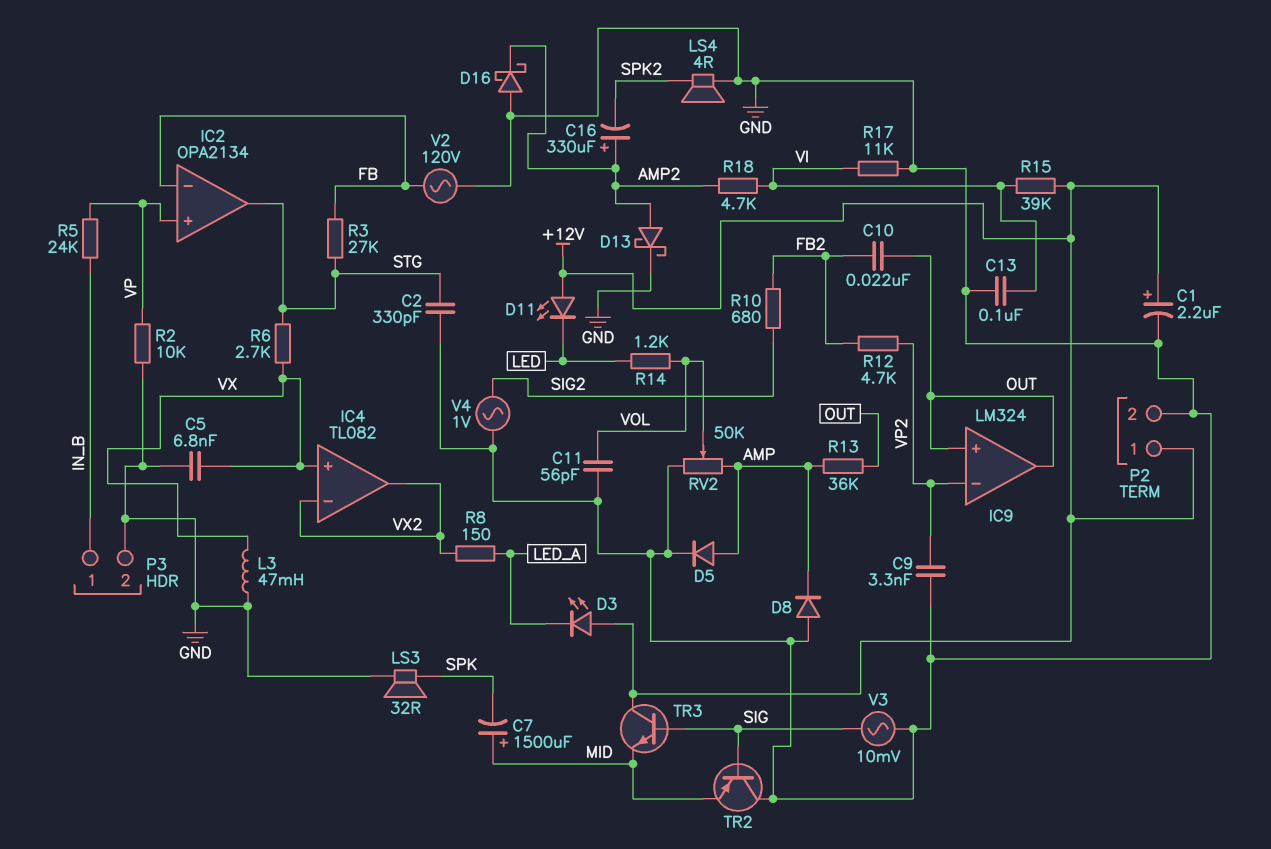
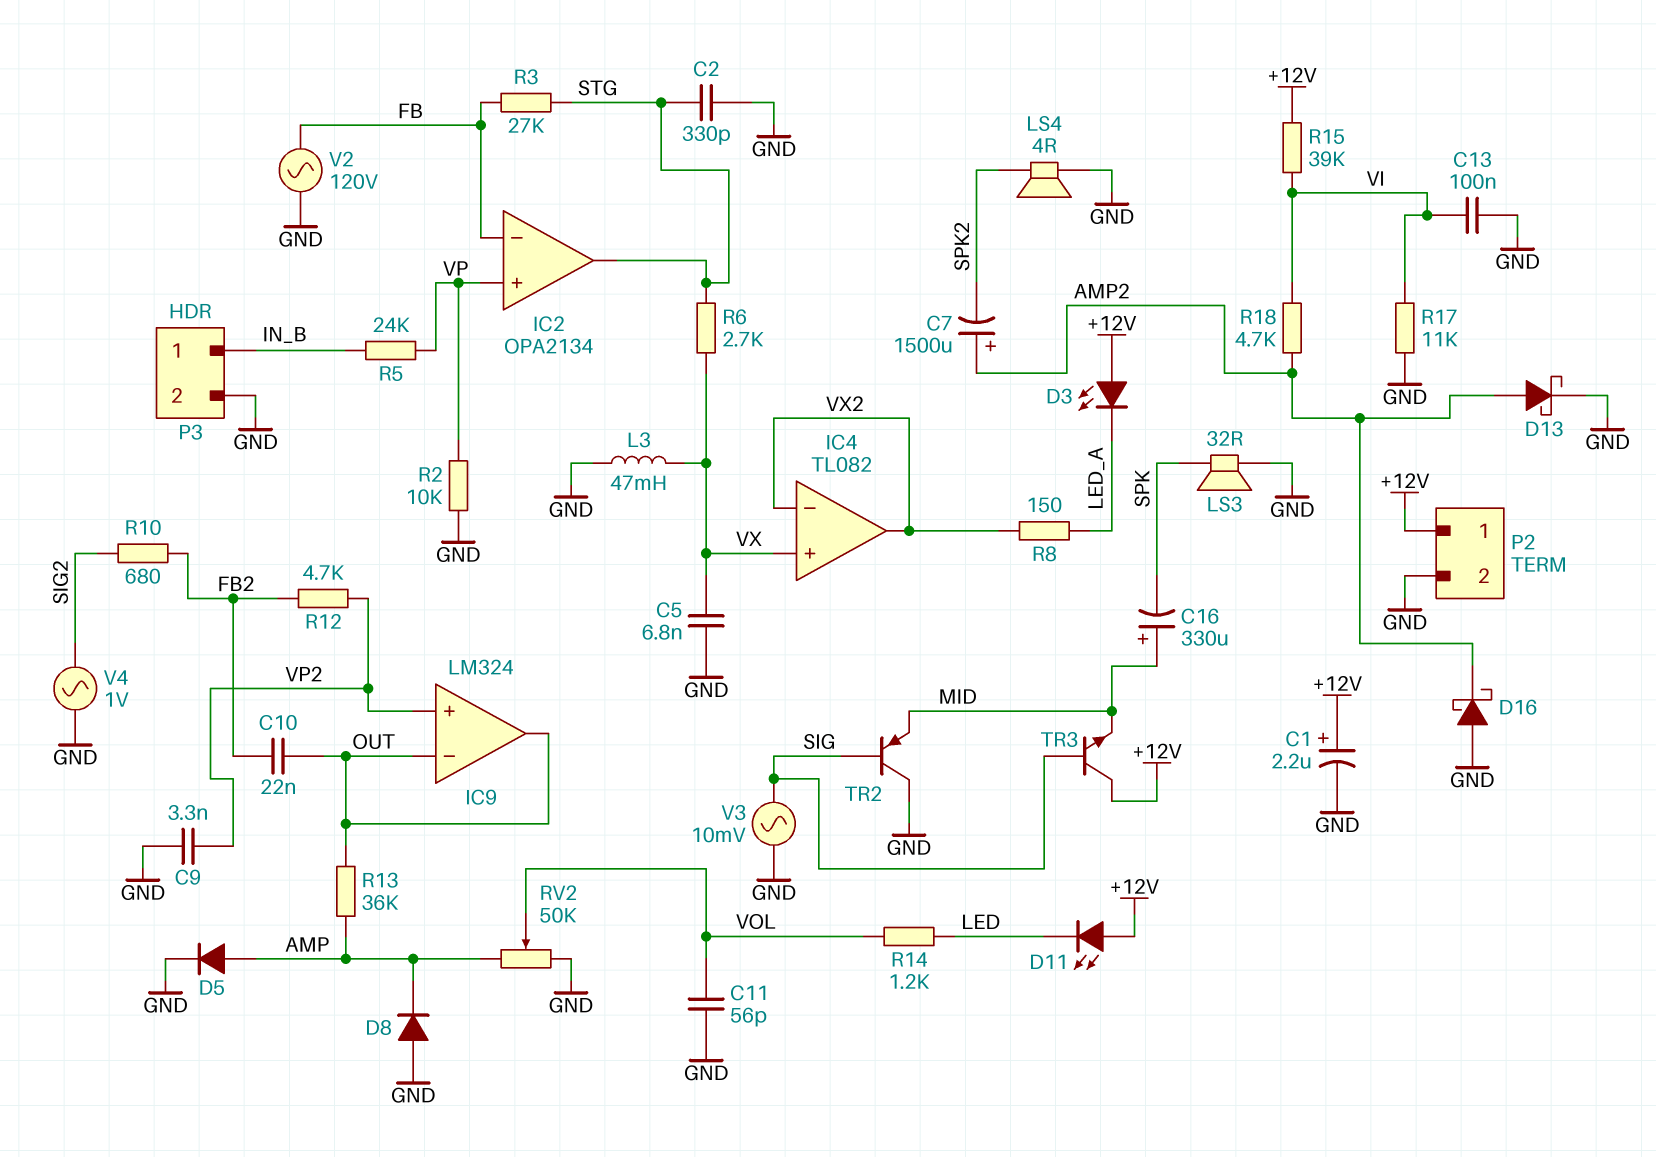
C7: 1500uF (plus MID, minus SPK) -> 1500uF (plus AMP2, minus SPK2)
C16: 330uF (plus AMP2, minus SPK2) -> 330uF (plus MID, minus SPK)
IC9 pin in+: OUT -> VP2
IC9 pin in-: VP2 -> OUT

